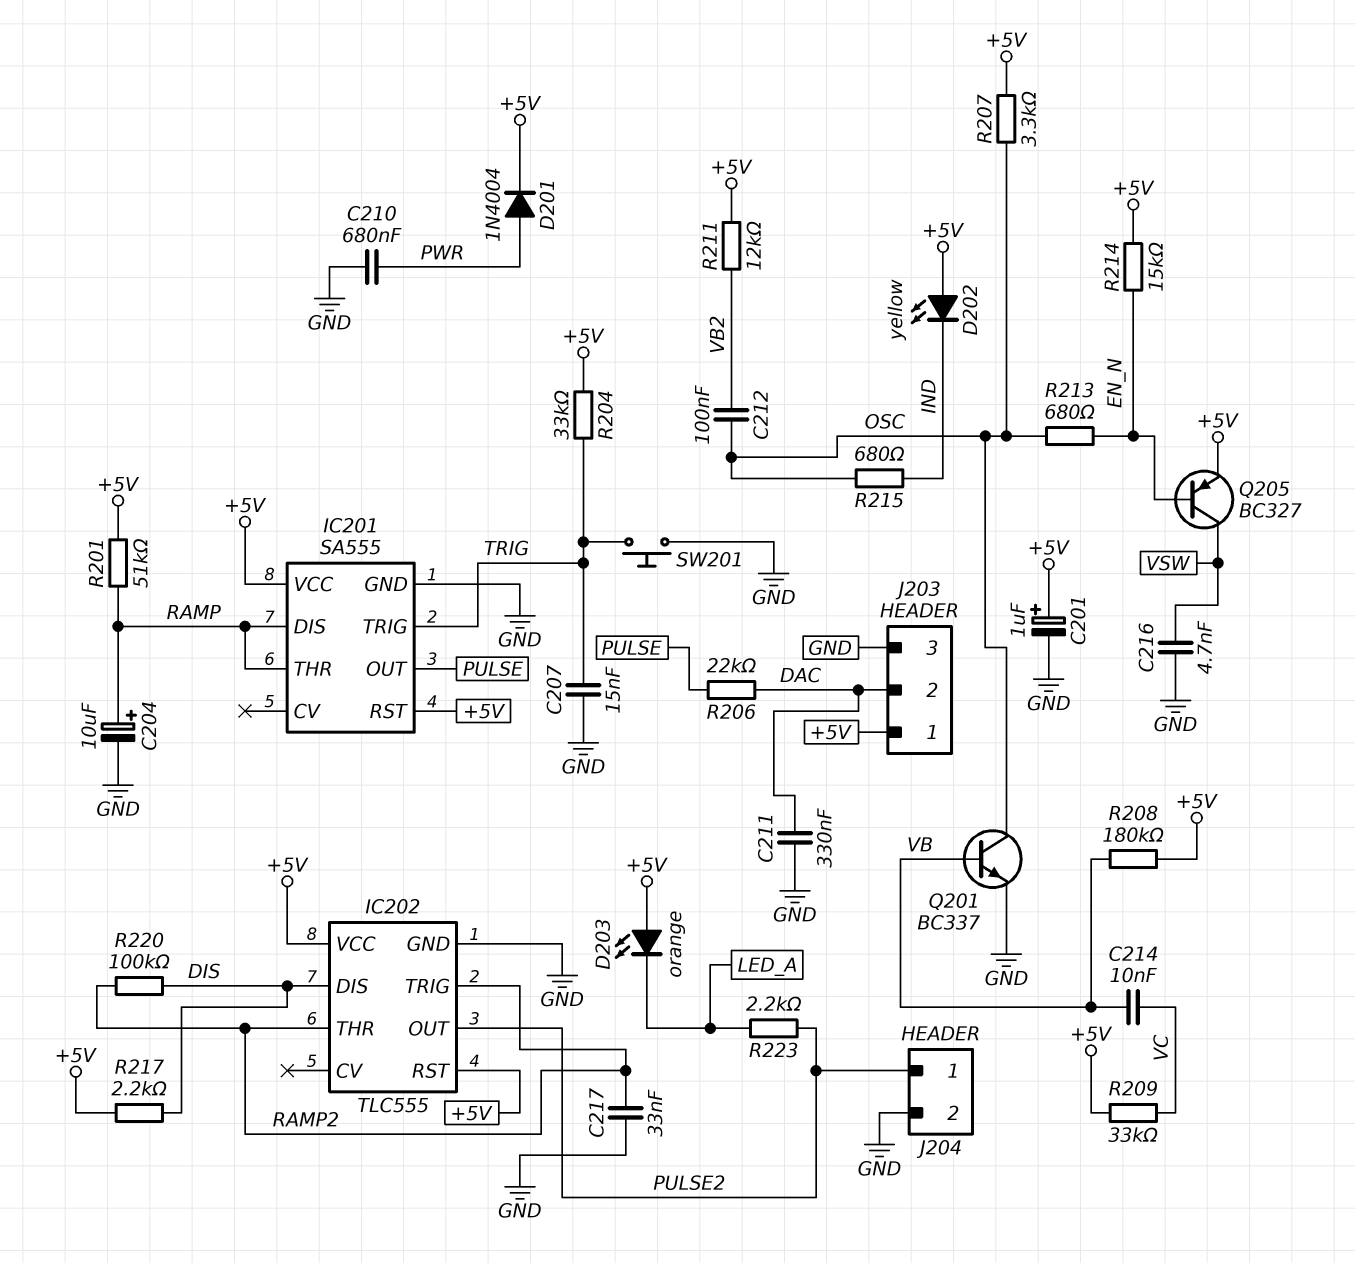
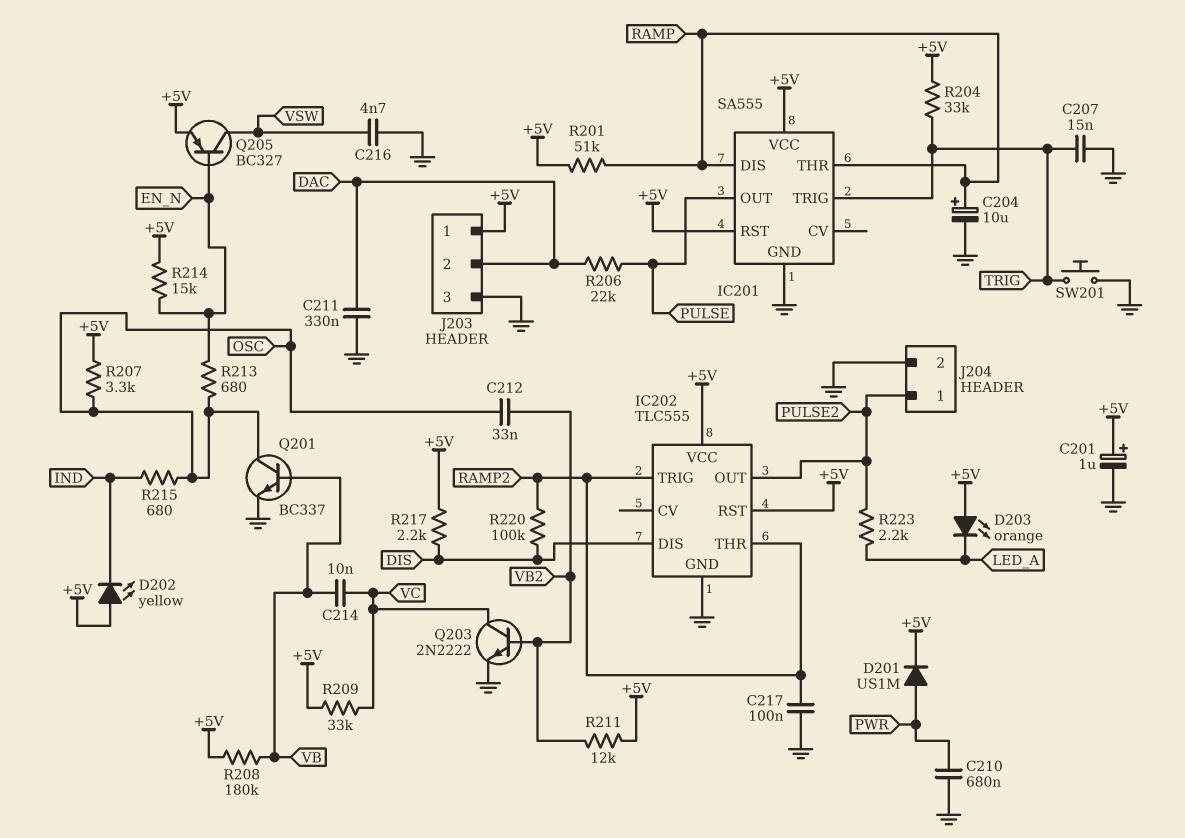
C212: 100nF (OSC, VB2) -> 33nF (OSC, VB2)
C217: 33nF (GND, RAMP2) -> 100nF (GND, RAMP2)
D201: diode 1N4004 (A PWR, K +5V) -> diode US1M (A PWR, K +5V)
Q203: none -> NPN 2N2222 (B VB2, C VC, E GND)

